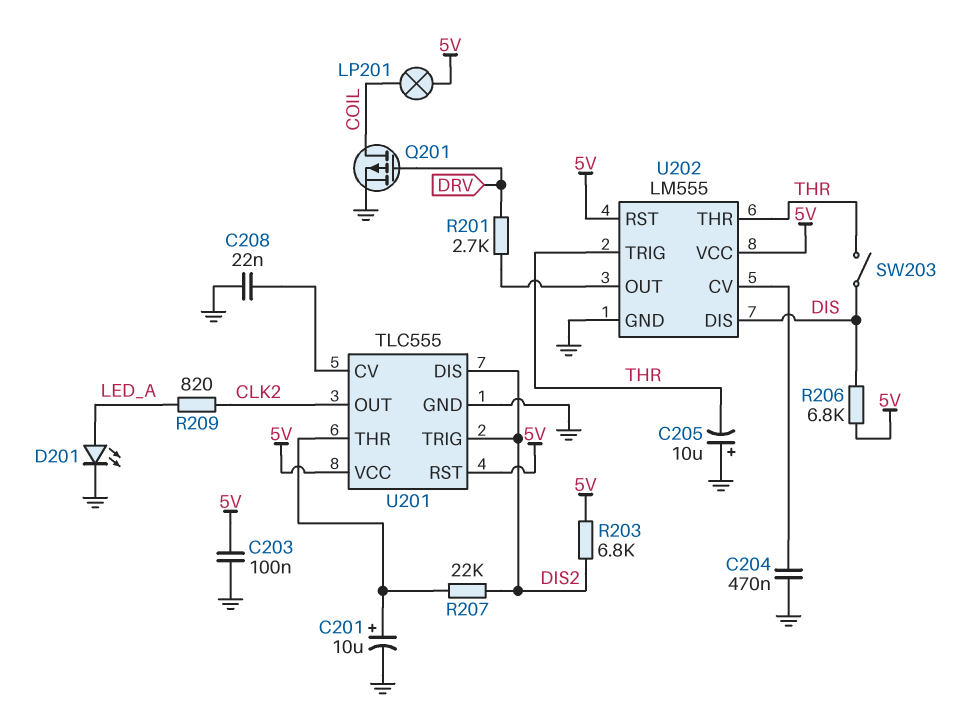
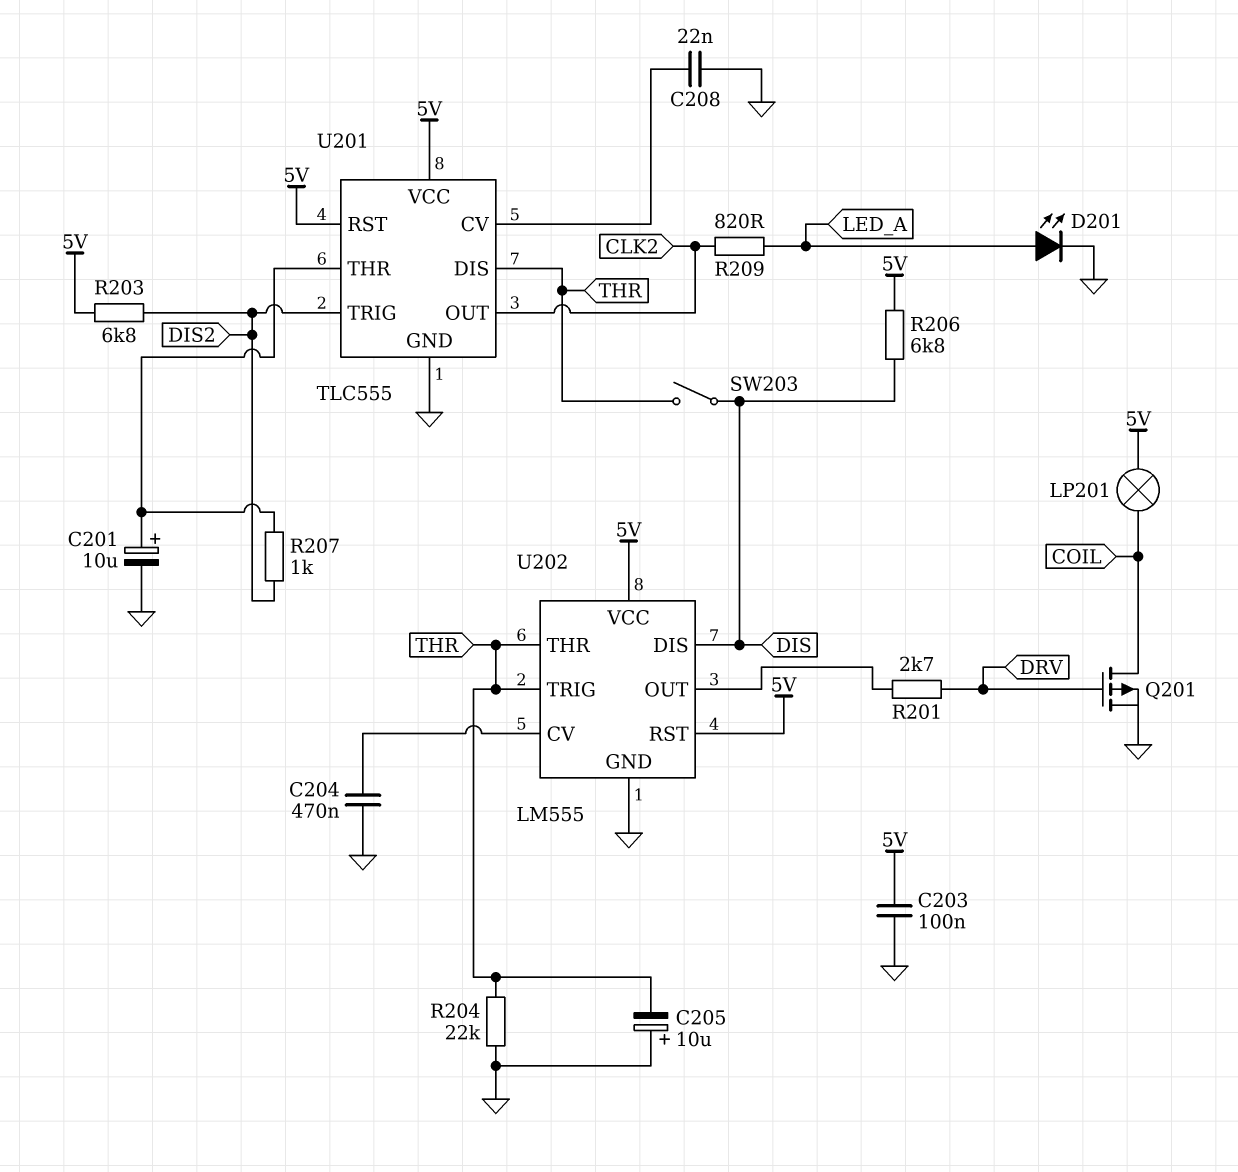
R204: none -> 22k (GND, THR)
R207: 22k (DIS2, U201/THR) -> 1k (DIS2, U201/THR)
U201 pin DIS: DIS2 -> THR

